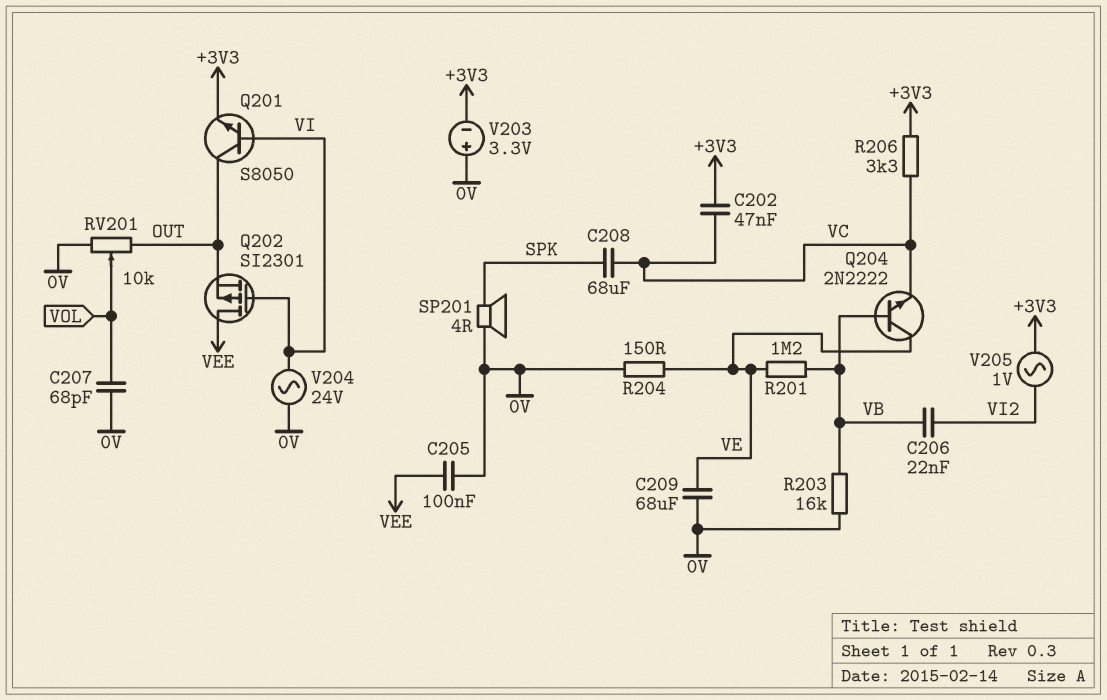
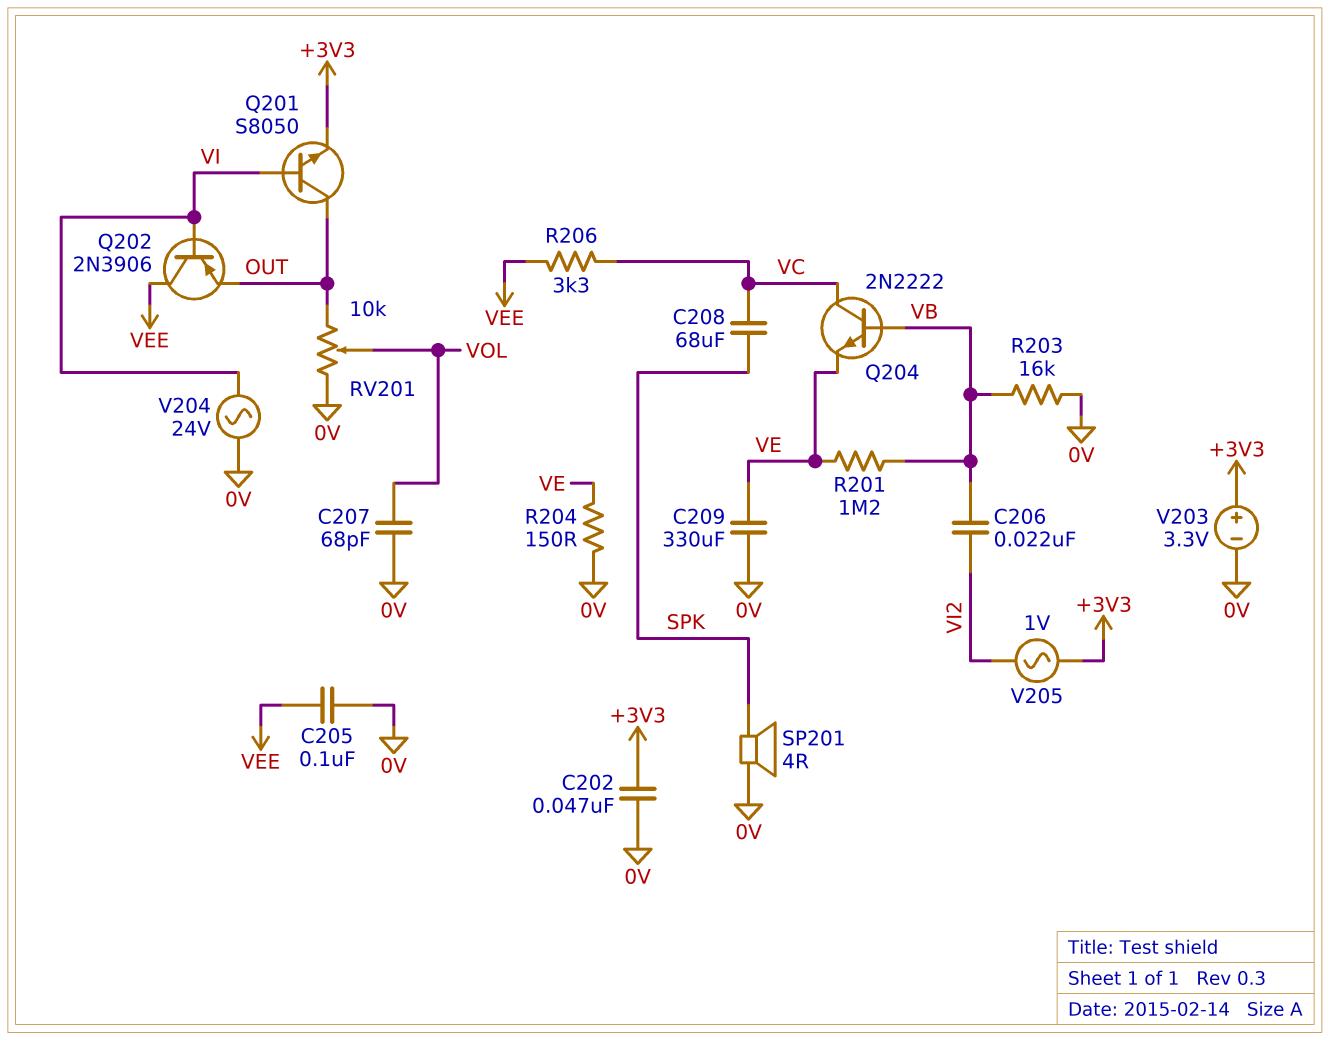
C202: 47nF (+3V3, VC) -> 47nF (+3V3, 0V)
C209: 68uF (0V, VE) -> 330uF (0V, VE)
Q202: PMOS SI2301 (G VI, D VEE, S OUT) -> PNP 2N3906 (B VI, C VEE, E OUT)
Q204: NPN 2N2222 (B VB, C VE, E VC) -> NPN 2N2222 (B VB, C VC, E VE)
R206: 3.3k (+3V3, VC) -> 3.3k (VC, VEE)
V203: 3.3V (plus 0V, minus +3V3) -> 3.3V (plus +3V3, minus 0V)

